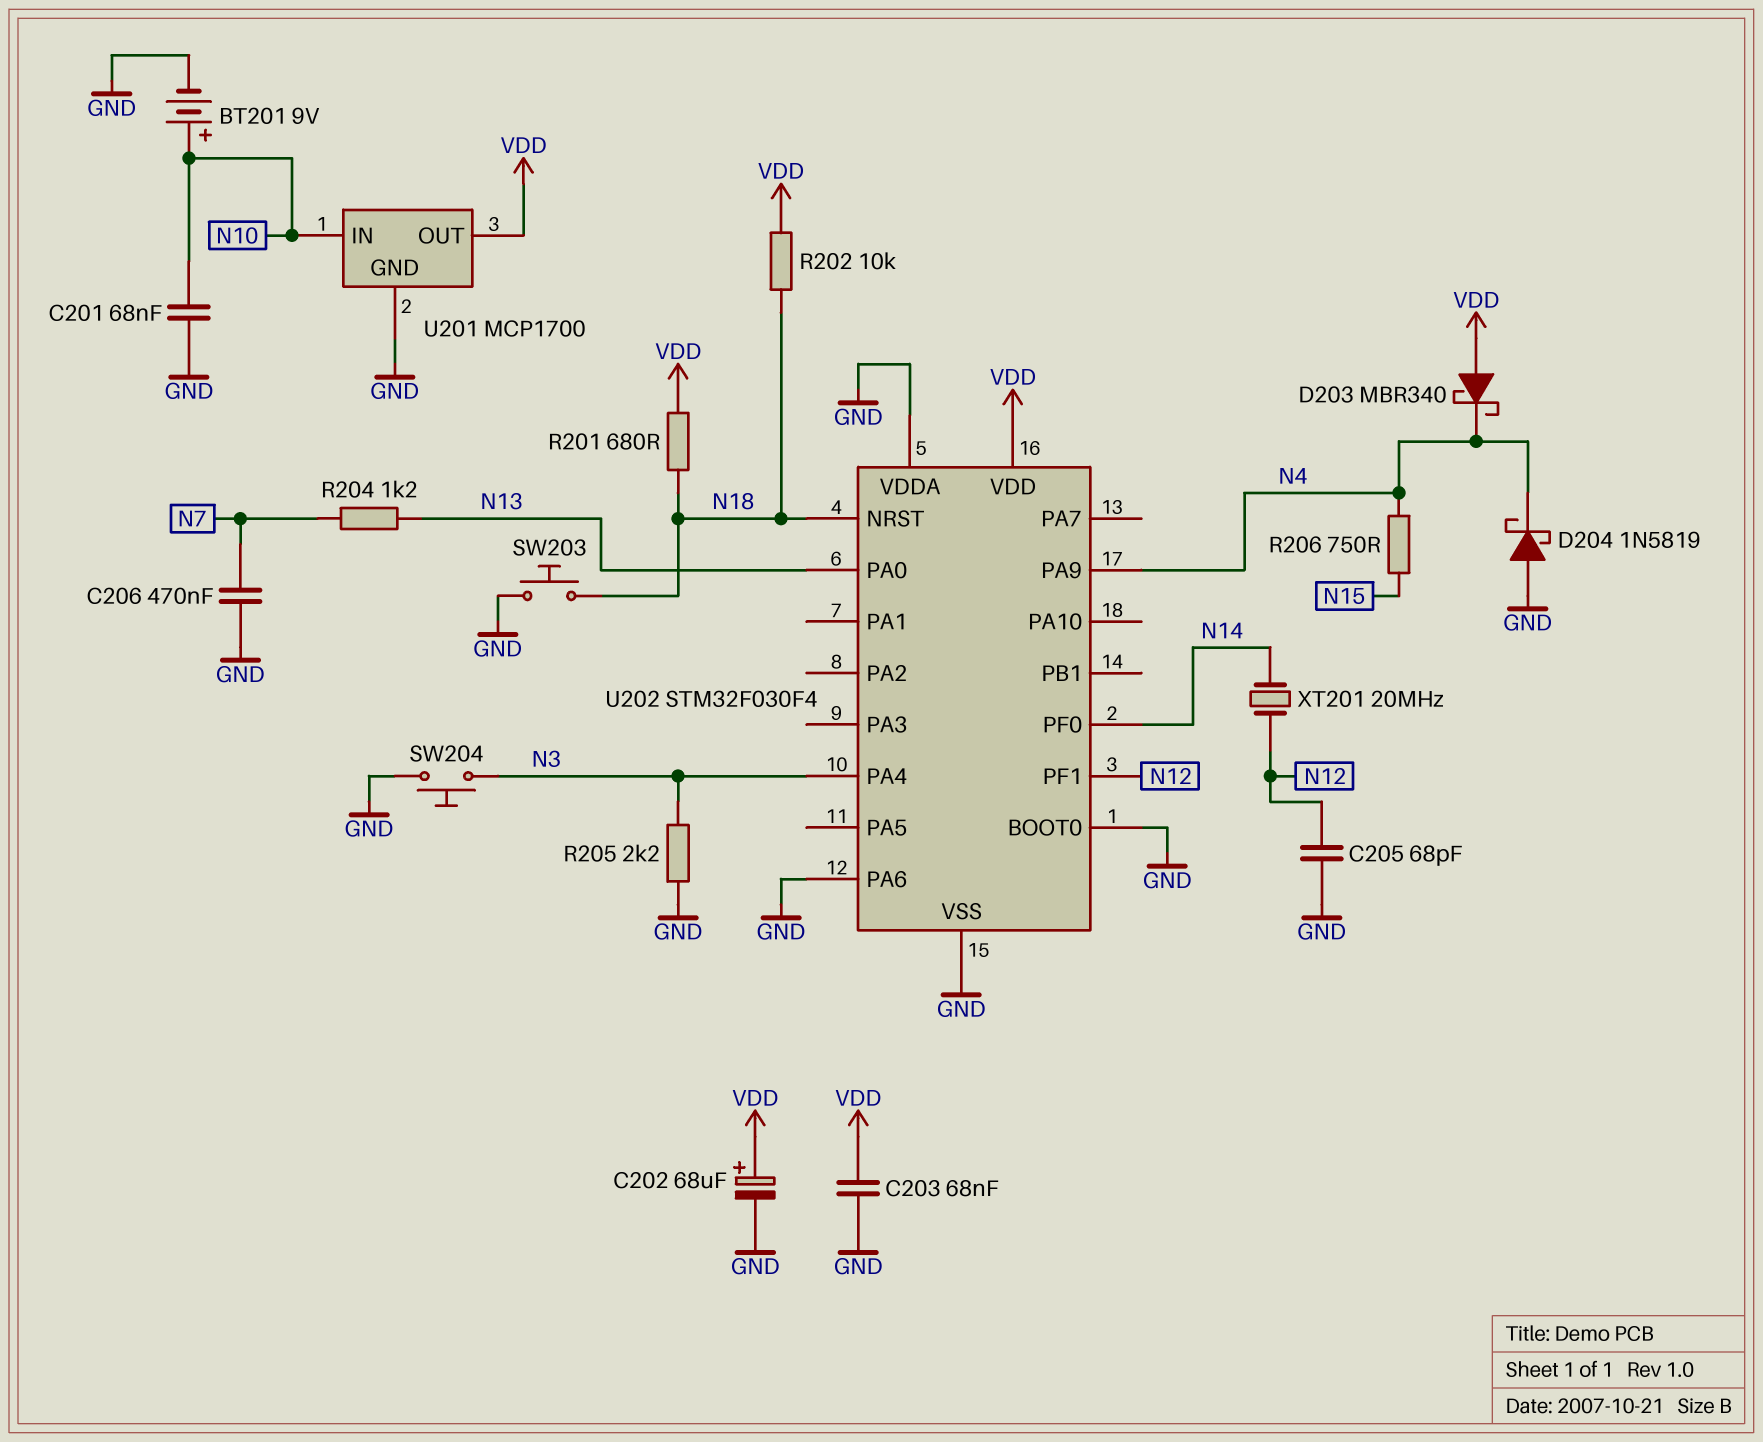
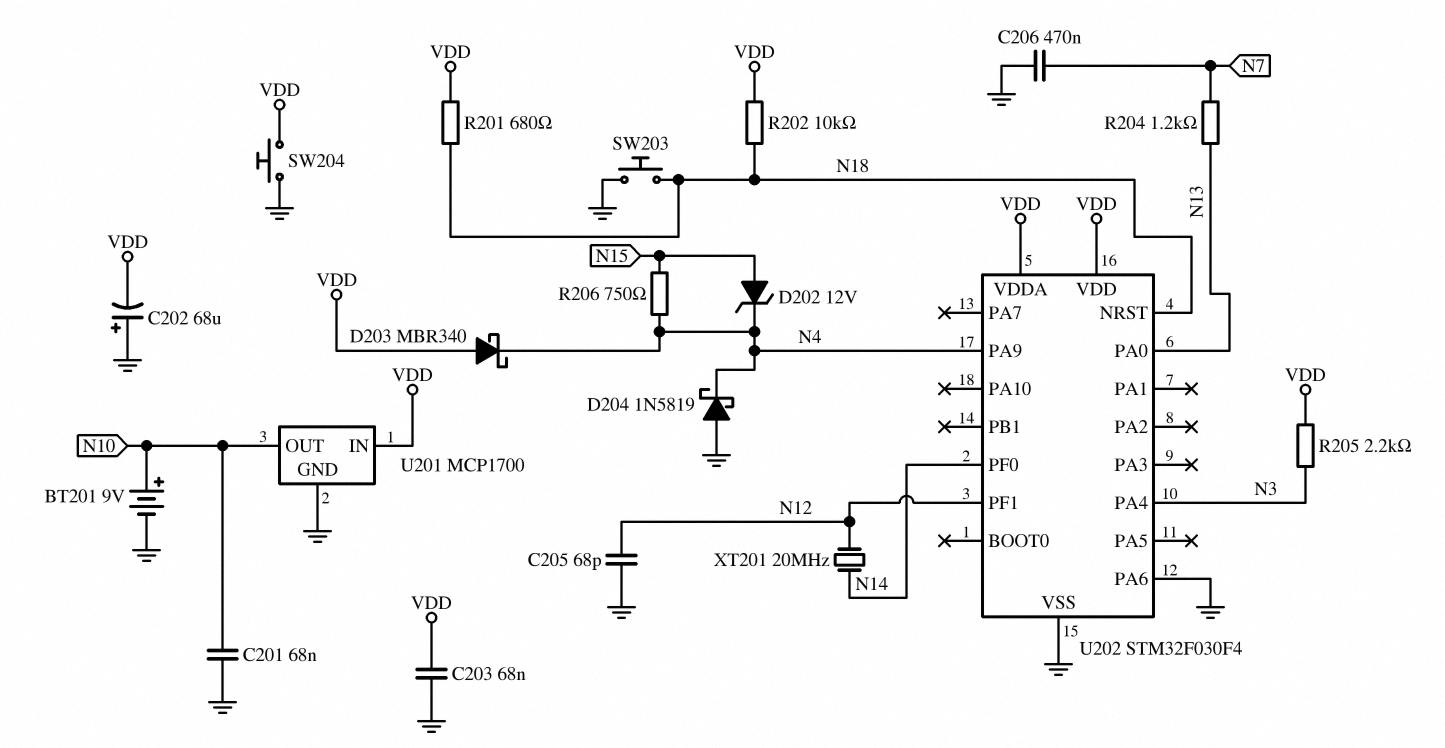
C202: 68uF (plus VDD, minus GND) -> 68uF (plus GND, minus VDD)
D202: none -> zener 12V (A N15, K N4)
R205: 2.2k (GND, N3) -> 2.2k (N3, VDD)
SW204: button (GND, N3) -> button (GND, VDD)
U201 pin IN: N10 -> VDD
U201 pin OUT: VDD -> N10
U202 pin BOOT0: GND -> none
U202 pin VDDA: GND -> VDD

